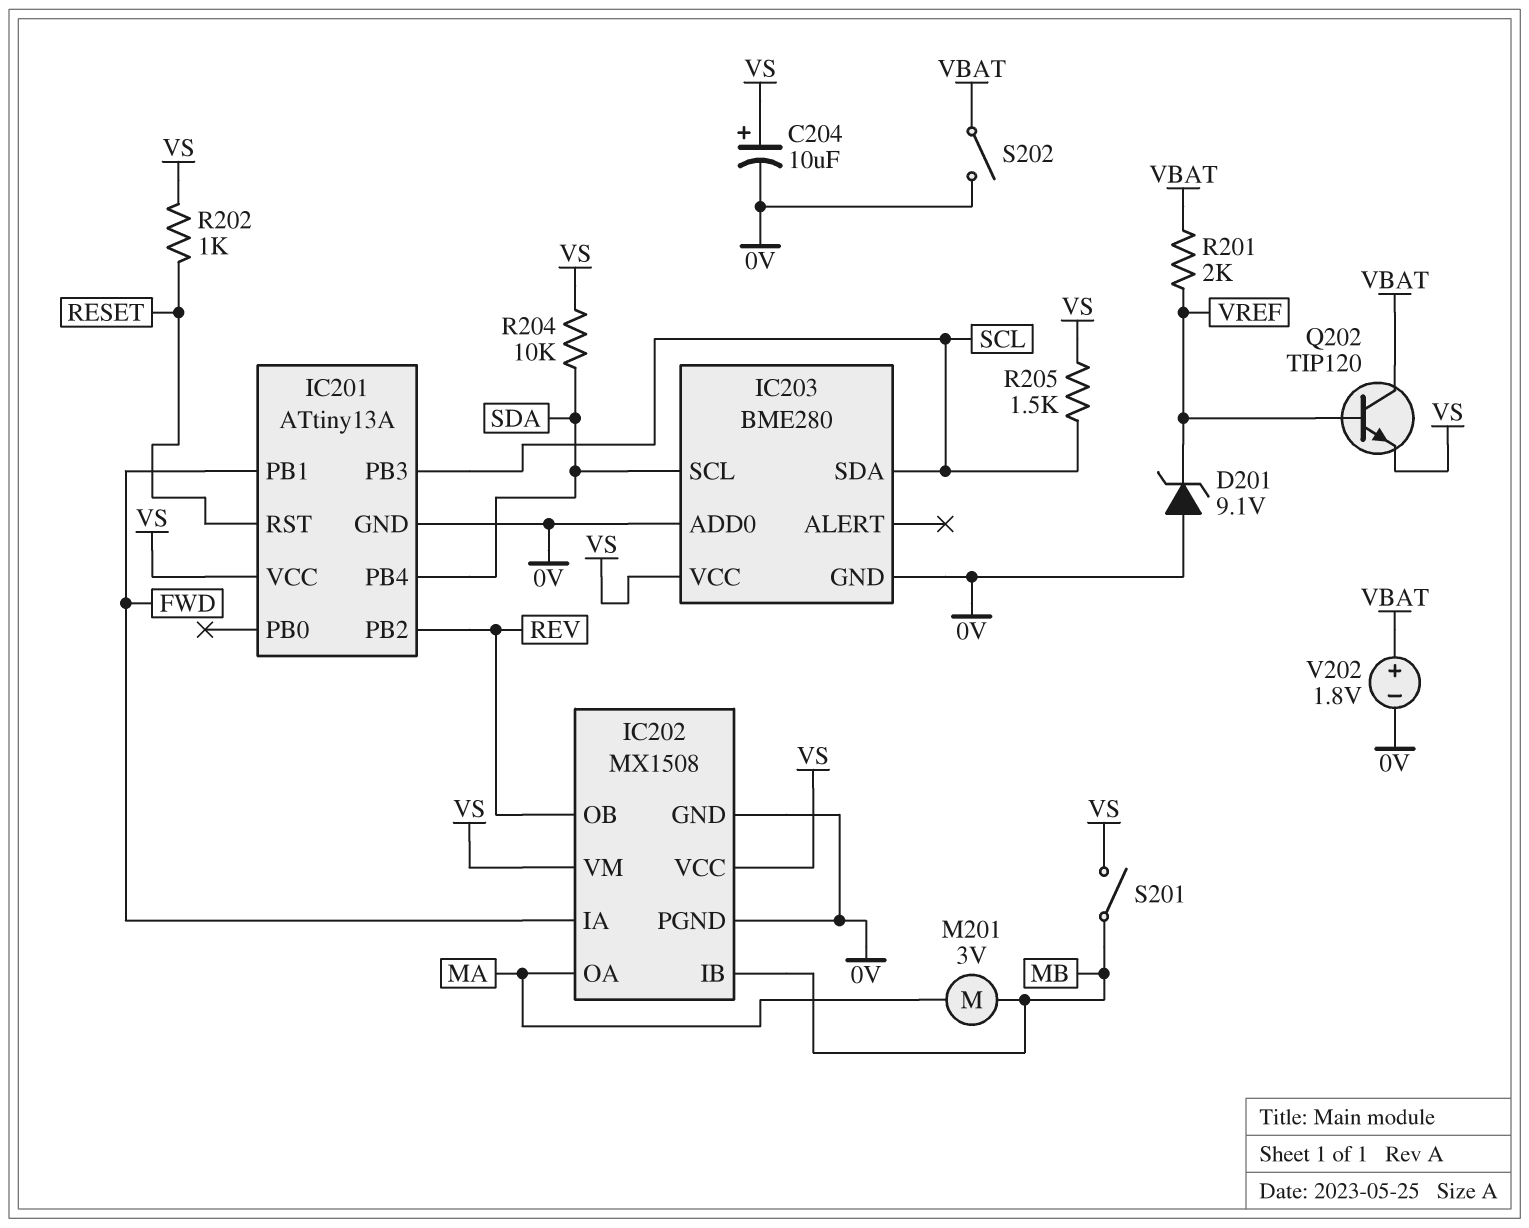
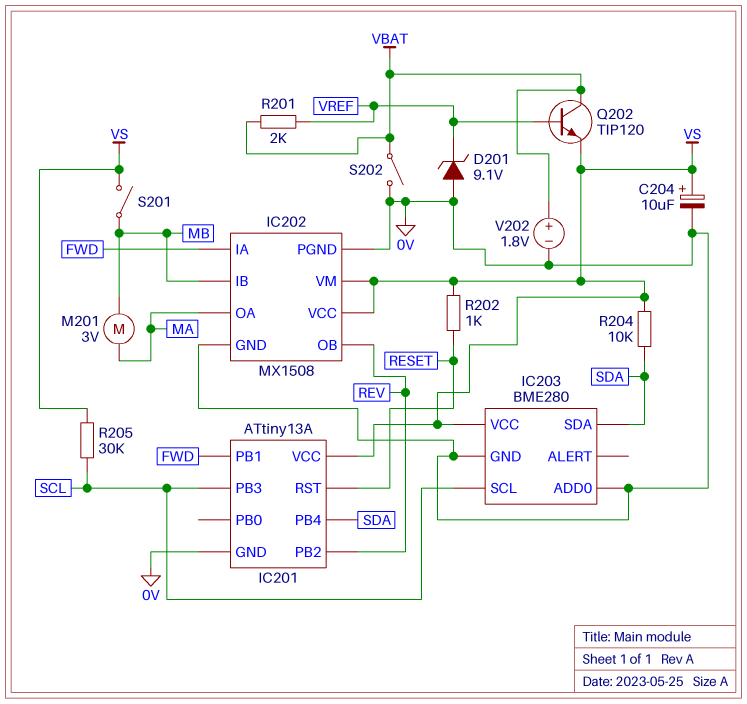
IC203 pin SCL: SDA -> SCL
IC203 pin SDA: SCL -> SDA
R205: 1.5k (SCL, VS) -> 30k (SCL, VS)

